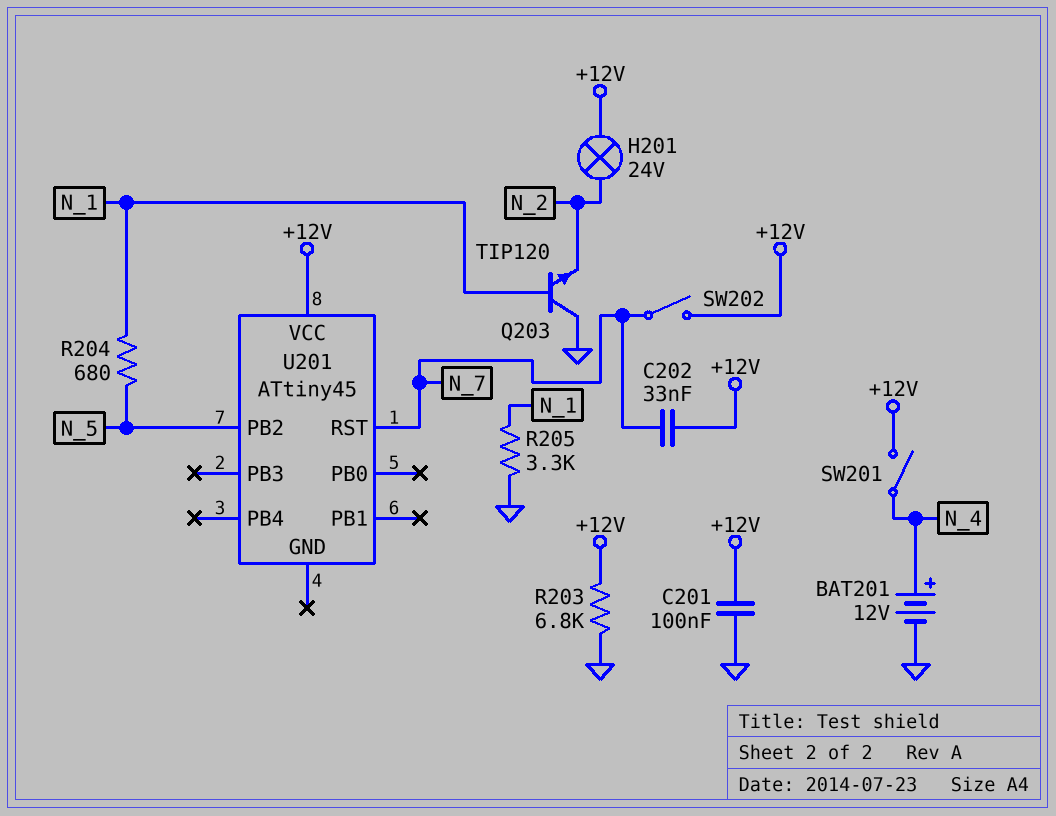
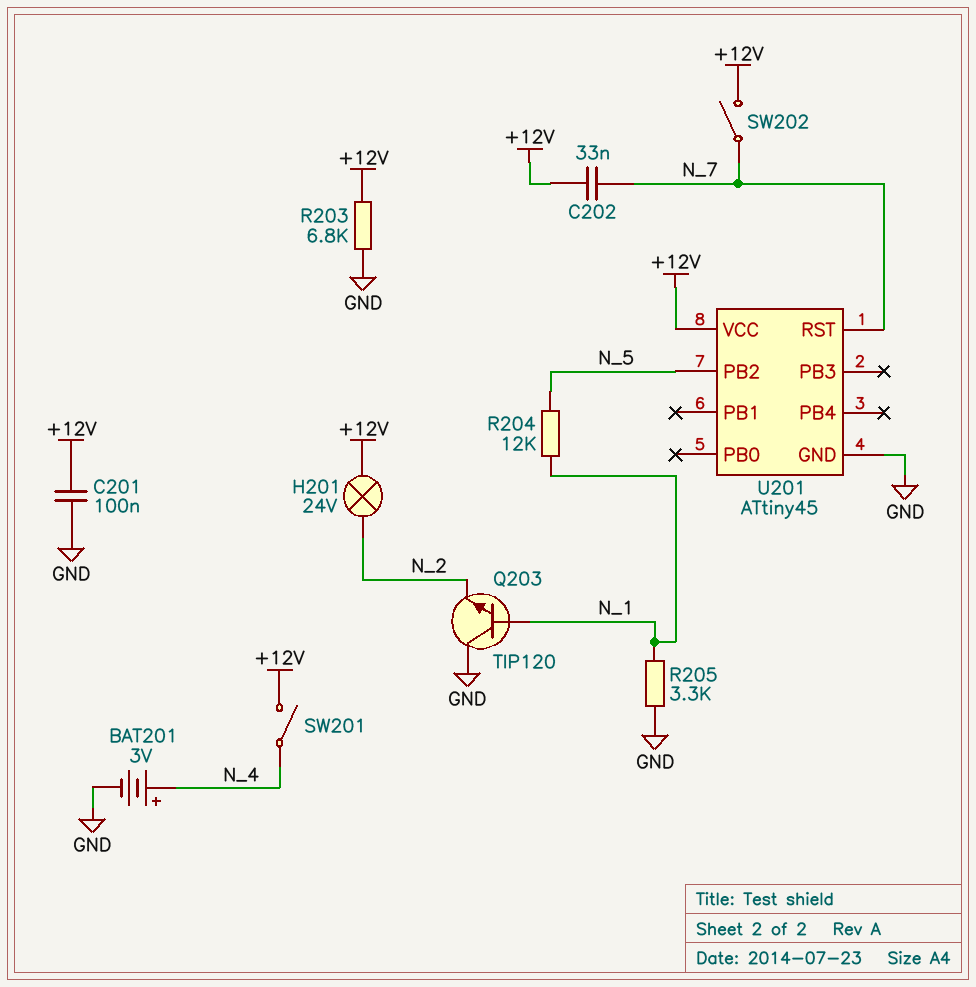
BAT201: 12V (plus N_4, minus GND) -> 3V (plus N_4, minus GND)
R204: 680 (N_1, N_5) -> 12k (N_1, N_5)
U201 pin GND: none -> GND

